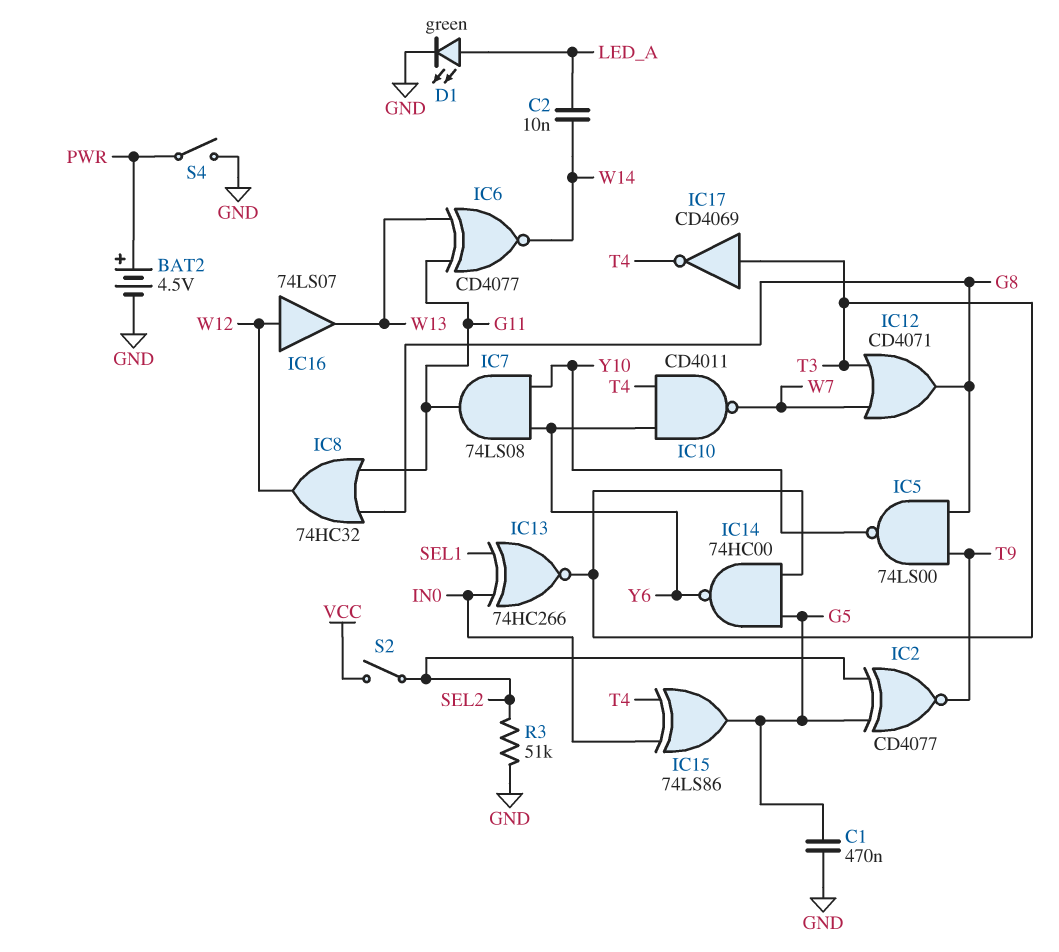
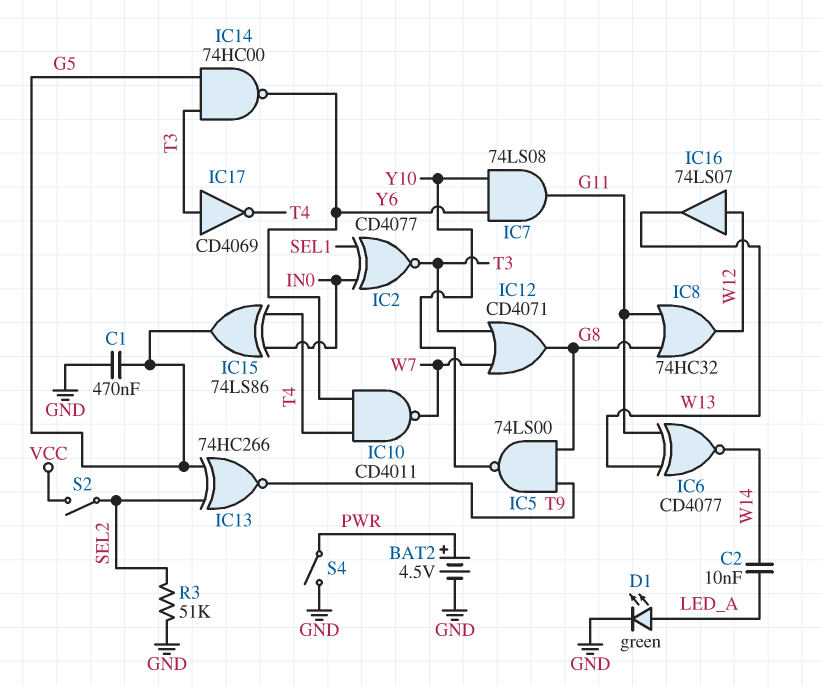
IC2: XNOR CD4077 (in G5, in SEL2, out T9) -> XNOR CD4077 (in IN0, in SEL1, out T3)
IC13: XNOR 74HC266 (in IN0, in SEL1, out T3) -> XNOR 74HC266 (in G5, in SEL2, out T9)

